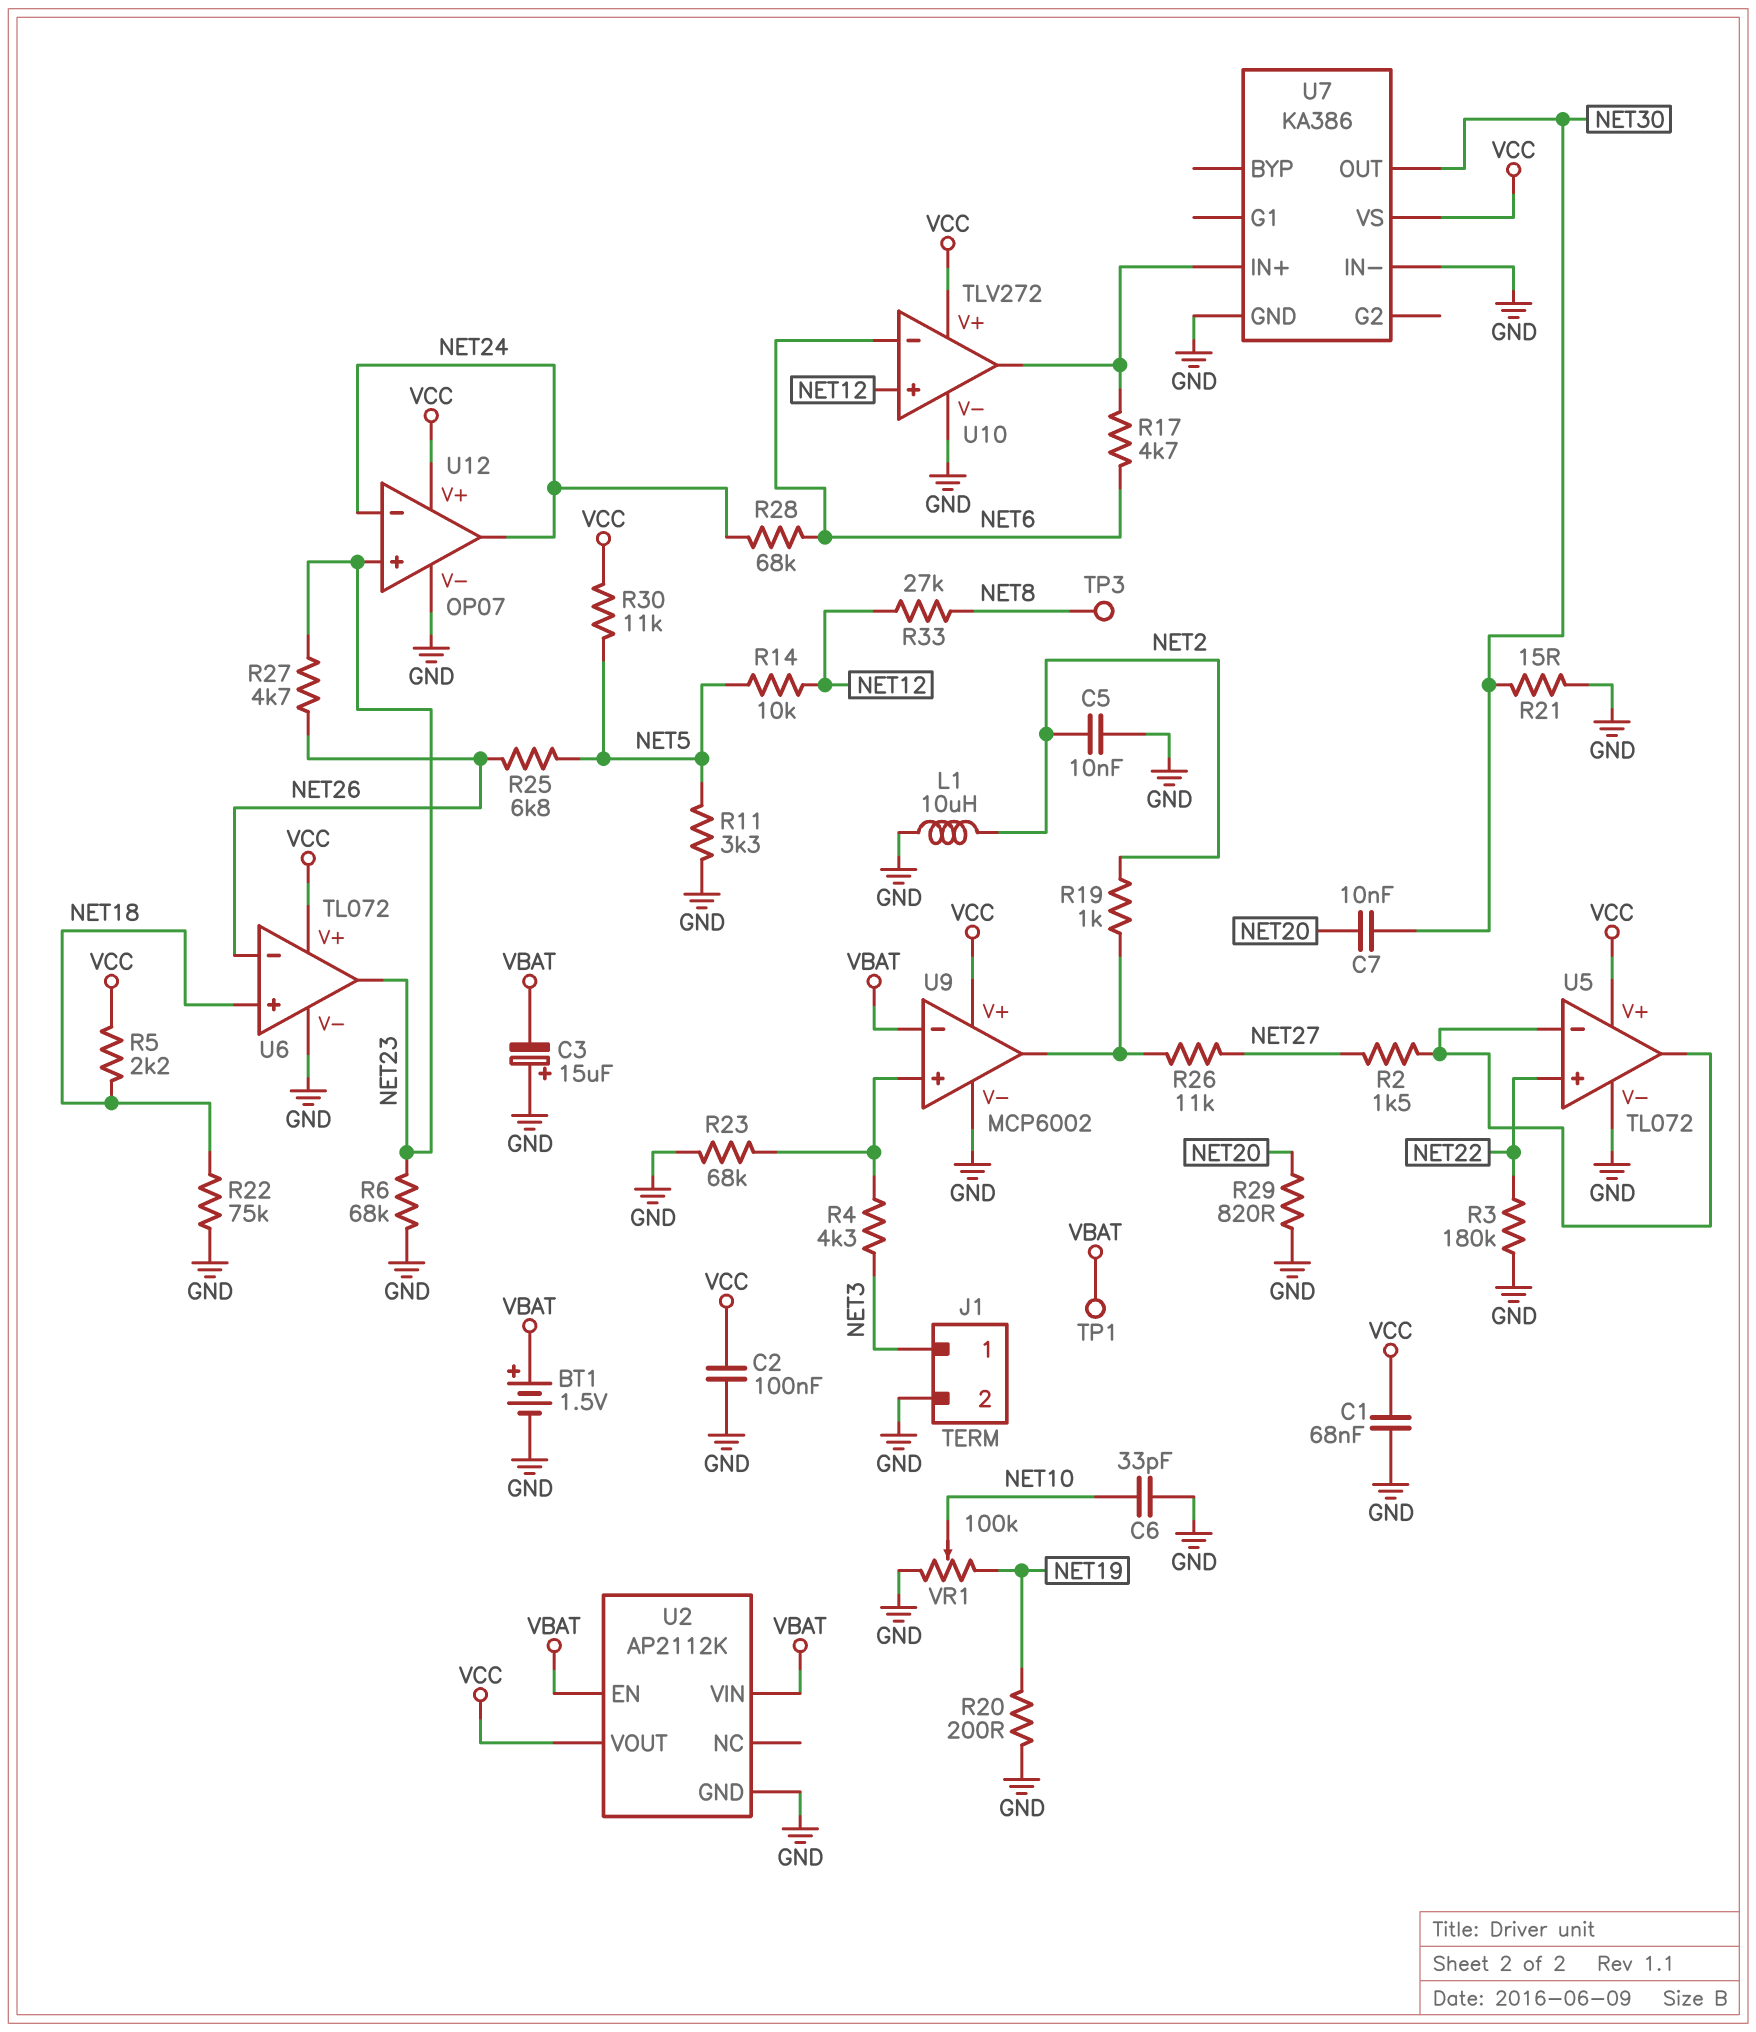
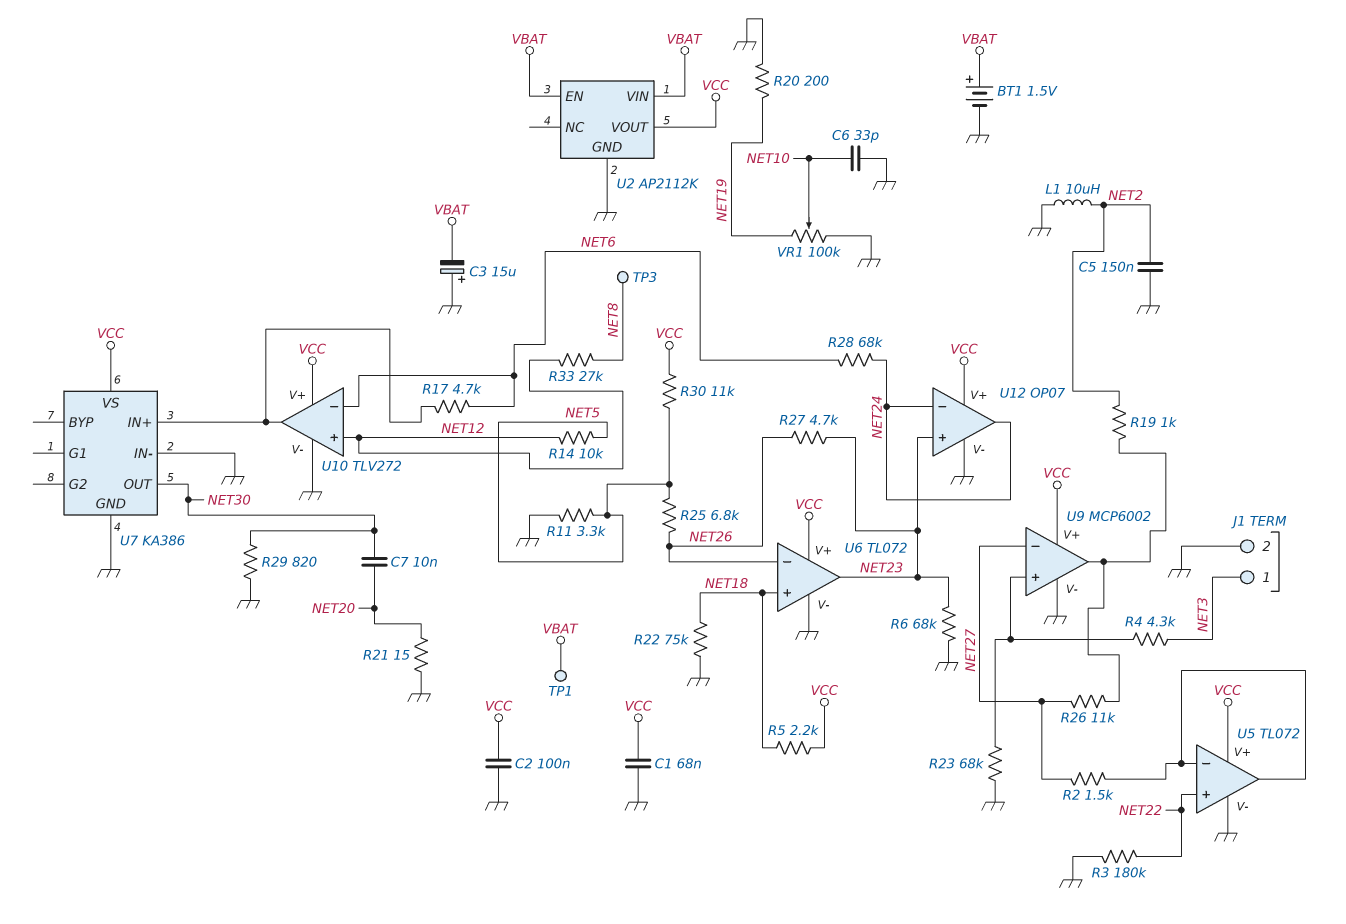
C5: 10nF (GND, NET2) -> 150nF (GND, NET2)
R21: 15 (GND, NET30) -> 15 (GND, NET20)
R29: 820 (GND, NET20) -> 820 (GND, NET30)
U9 pin in-: VBAT -> NET27

